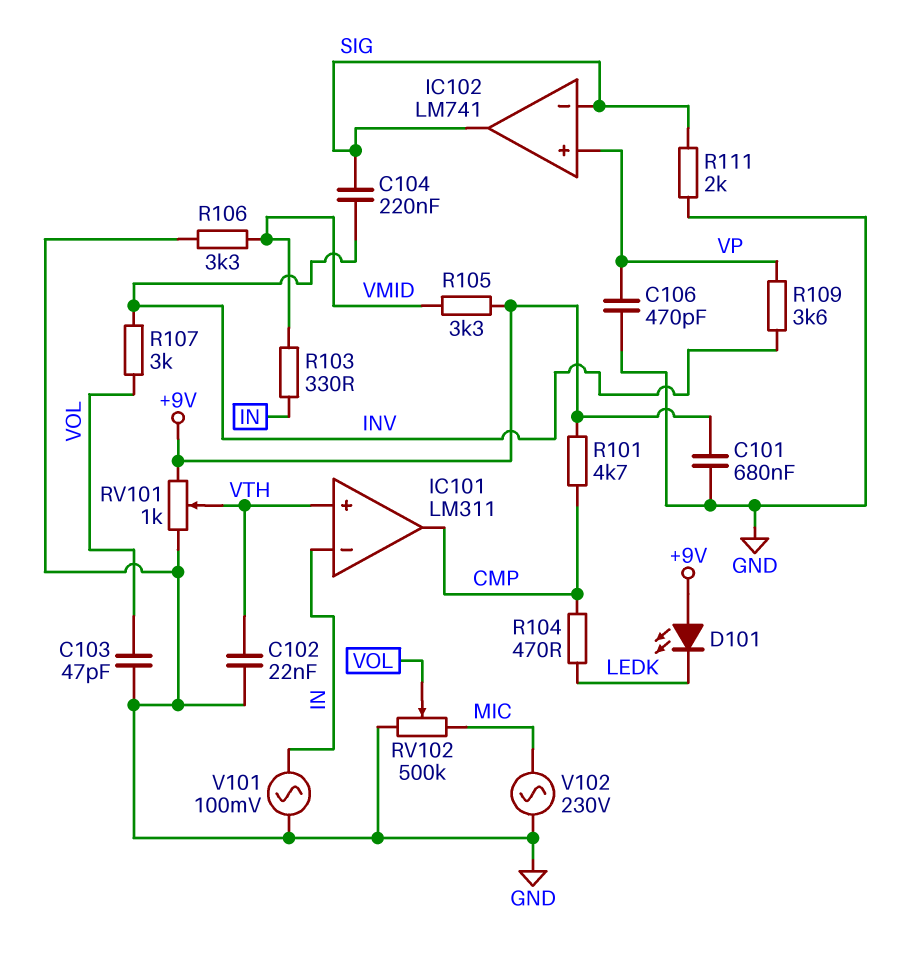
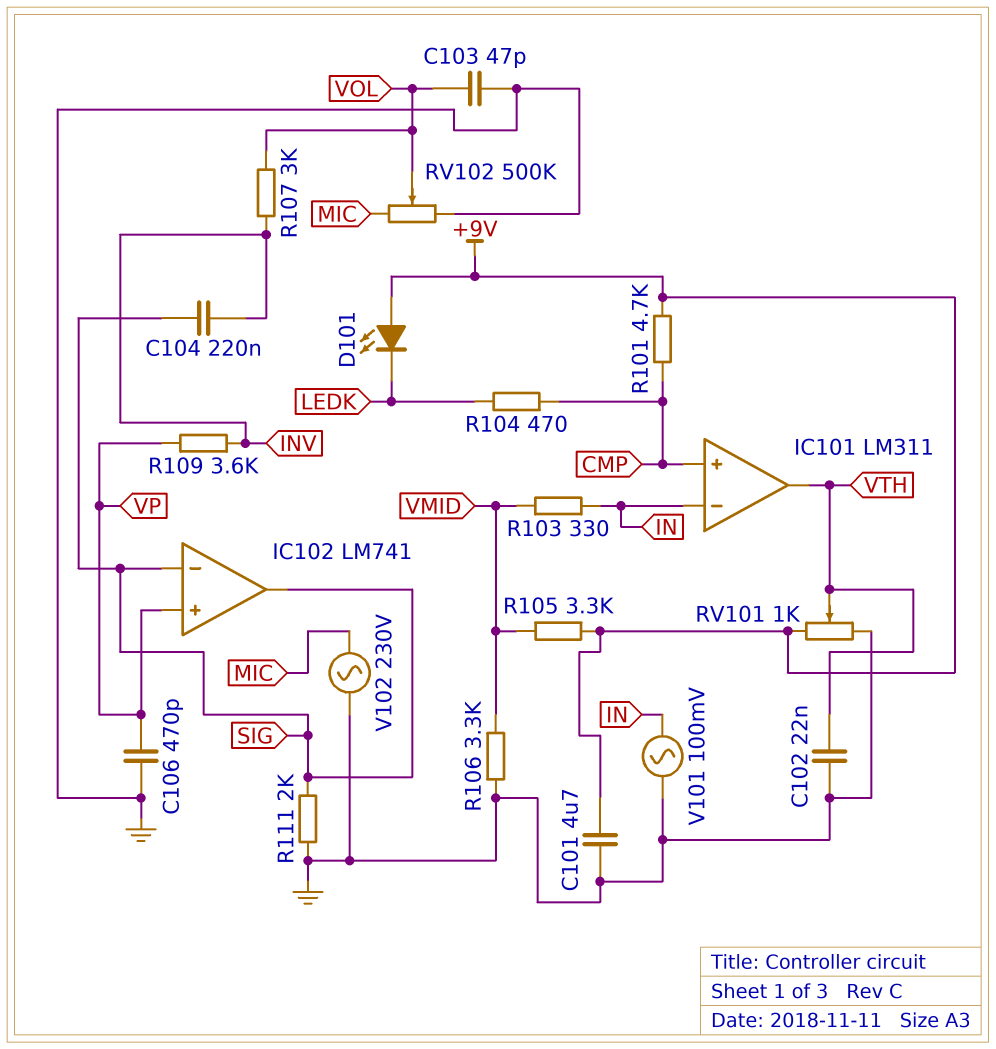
C101: 680nF (+9V, GND) -> 4.7uF (+9V, GND)
IC101 pin in+: VTH -> CMP
IC101 pin out: CMP -> VTH

